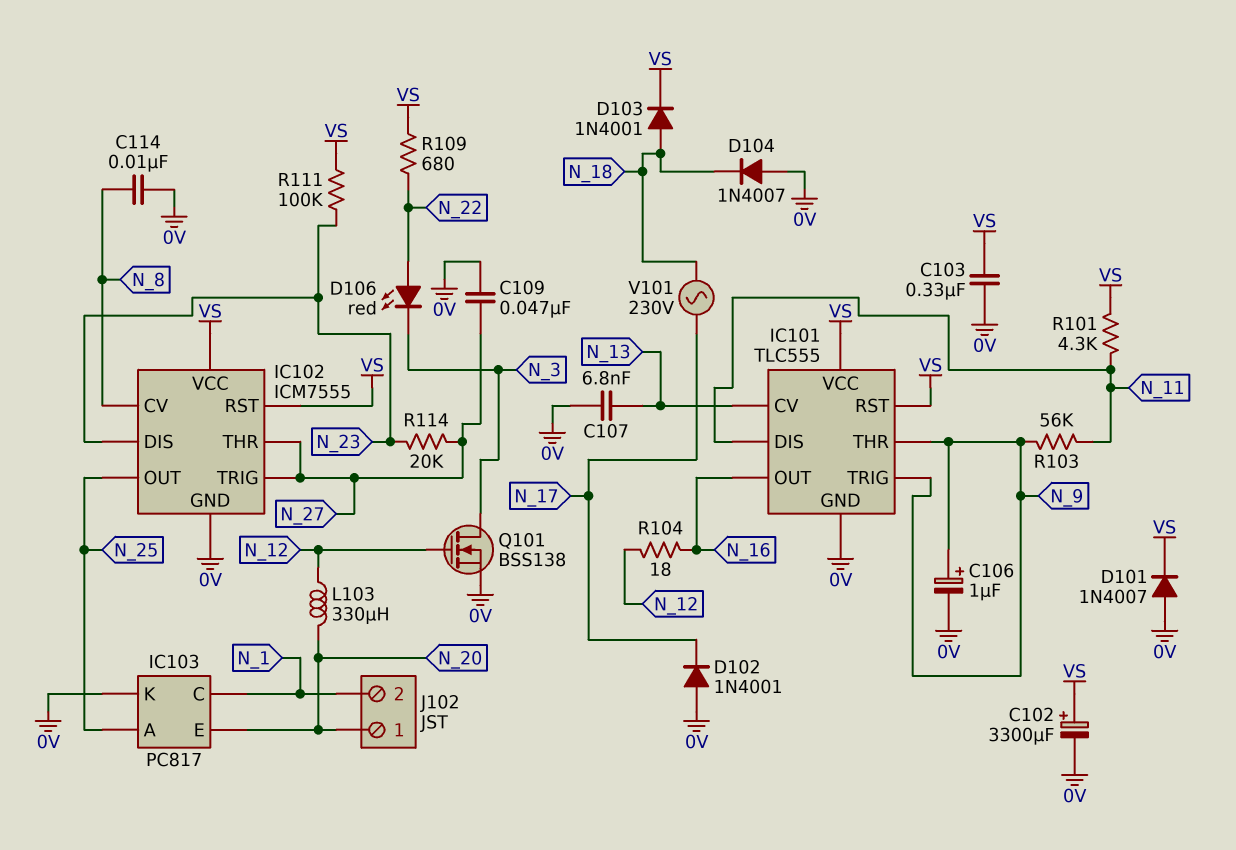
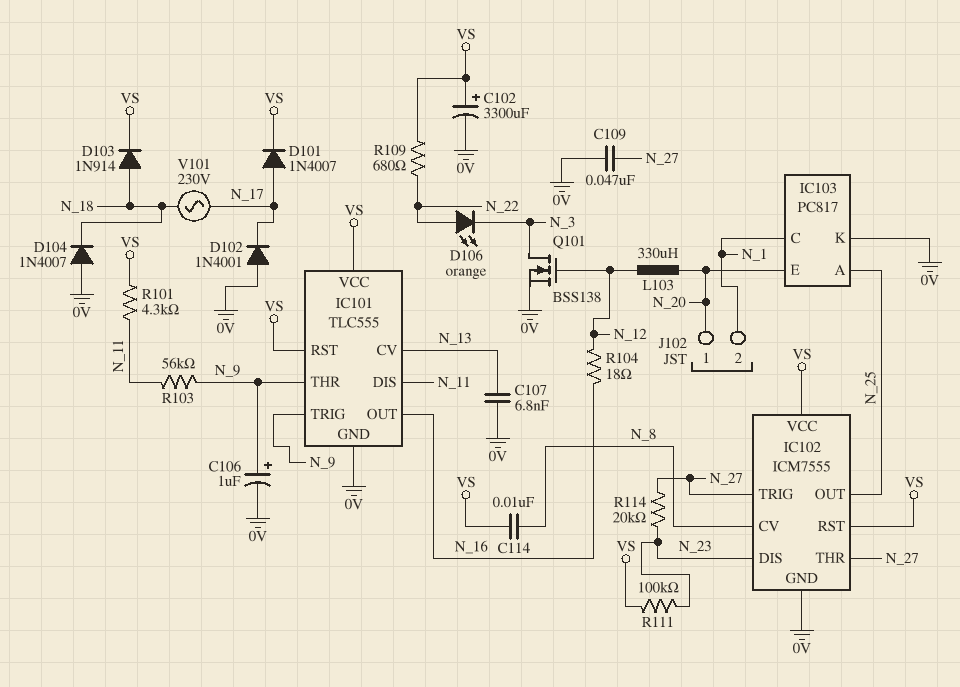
C103: 330nF (0V, VS) -> none
C114: 10nF (0V, N_8) -> 10nF (N_8, VS)
D101: diode 1N4007 (A 0V, K VS) -> diode 1N4007 (A N_17, K VS)
D103: diode 1N4001 (A N_18, K VS) -> diode 1N914 (A N_18, K VS)
D106: LED red (A N_22, K N_3) -> LED orange (A N_22, K N_3)

